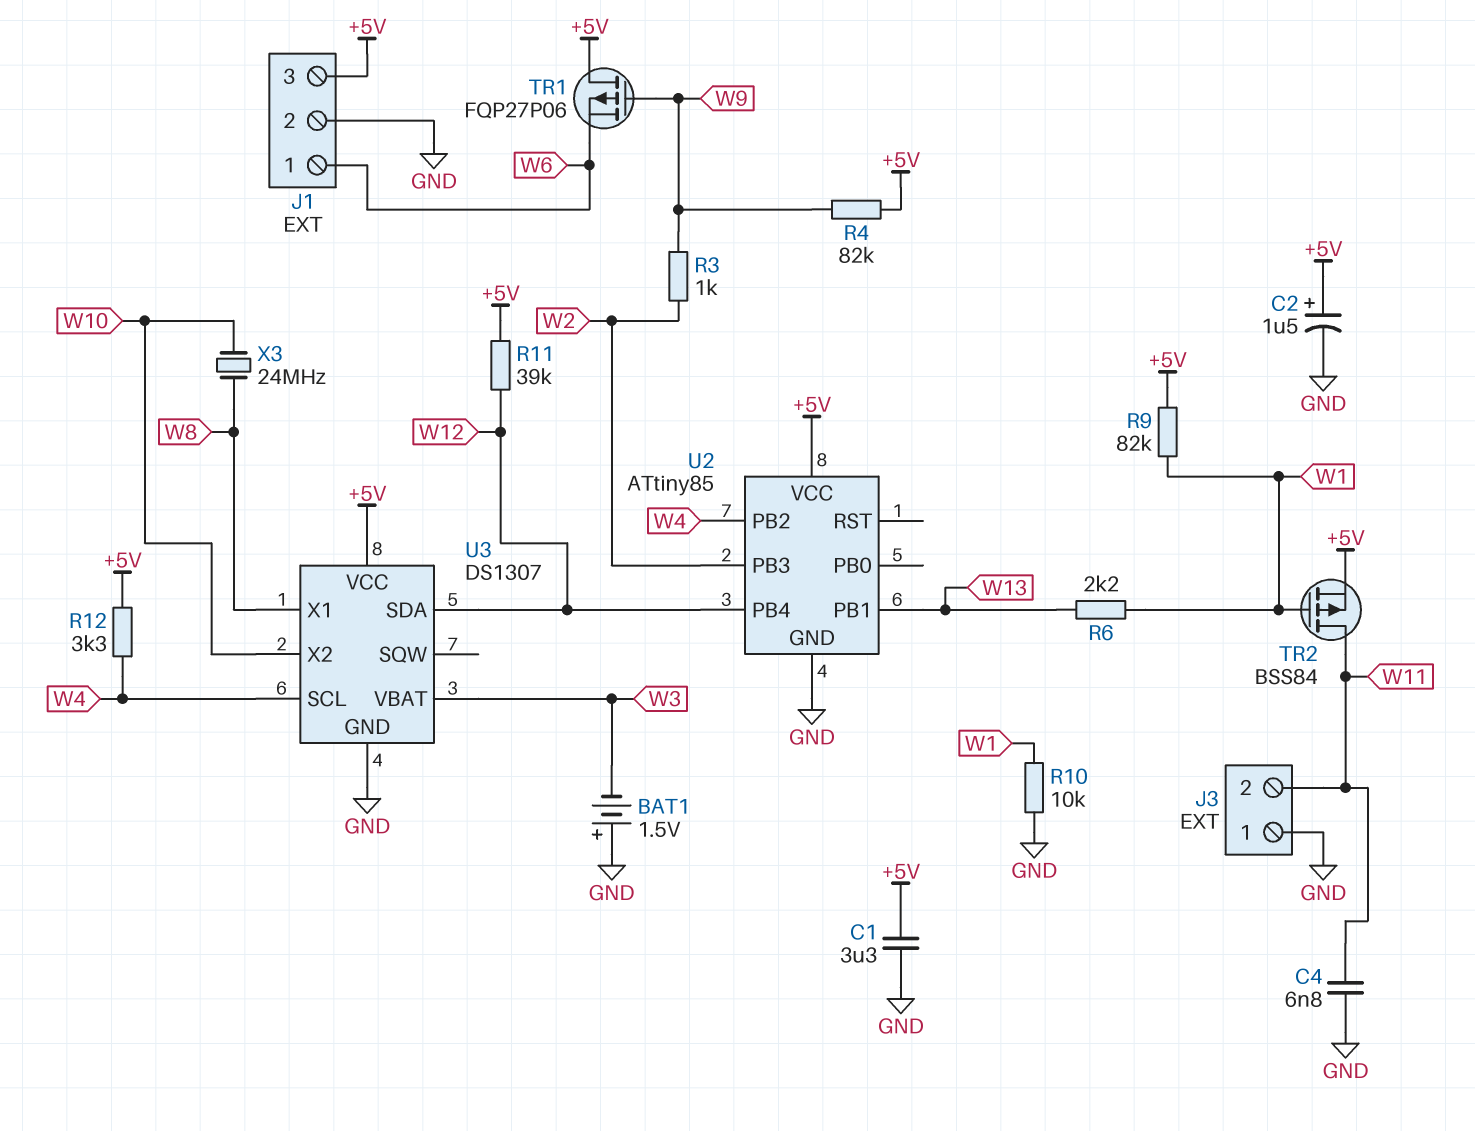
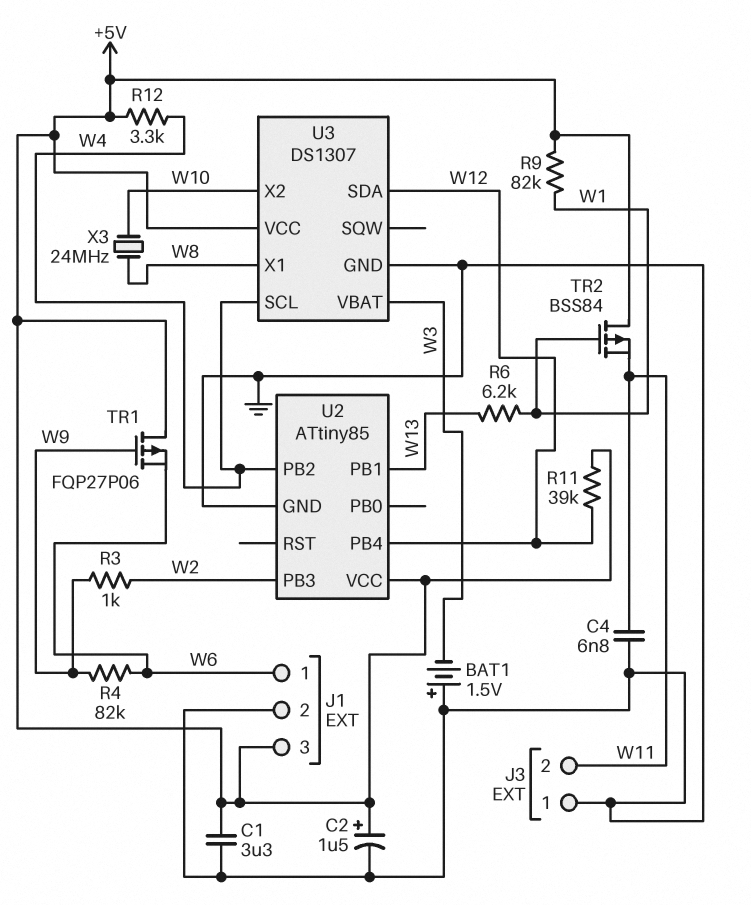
R4: 82k (+5V, W9) -> 82k (W6, W9)
R6: 2.2k (W1, W13) -> 6.2k (W1, W13)
R10: 10k (GND, W1) -> none
TR2: PMOS BSS84 (G W1, D W11, S +5V) -> PMOS BSS84 (G W1, D +5V, S W11)

